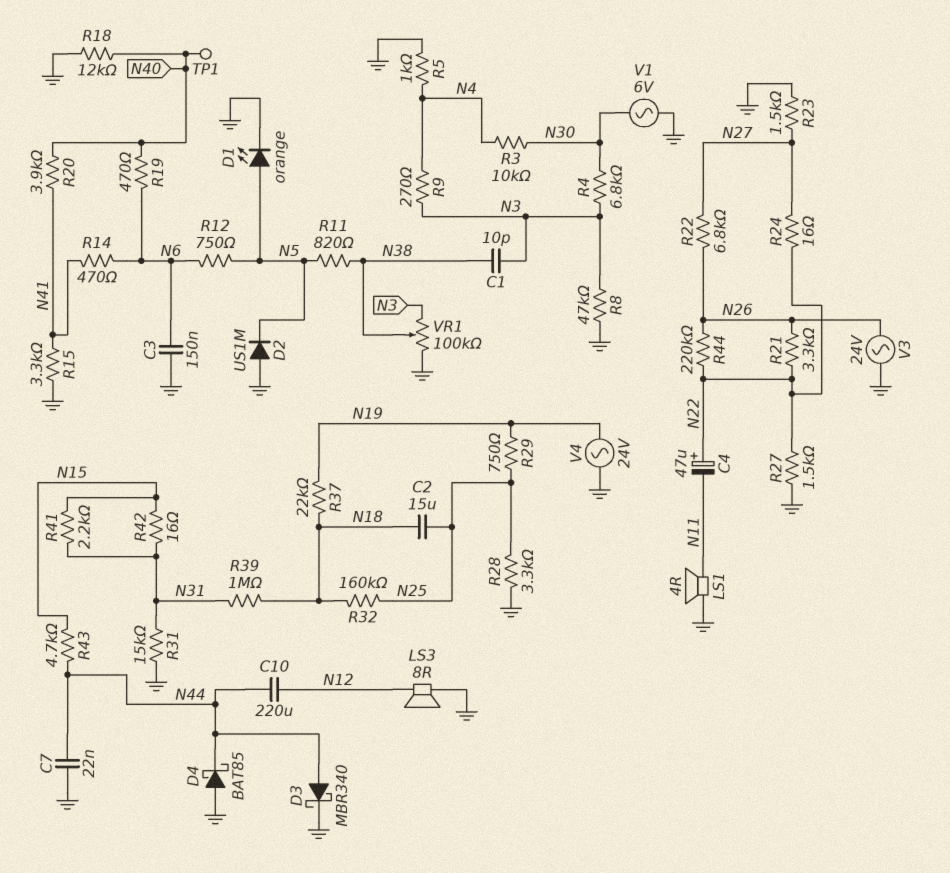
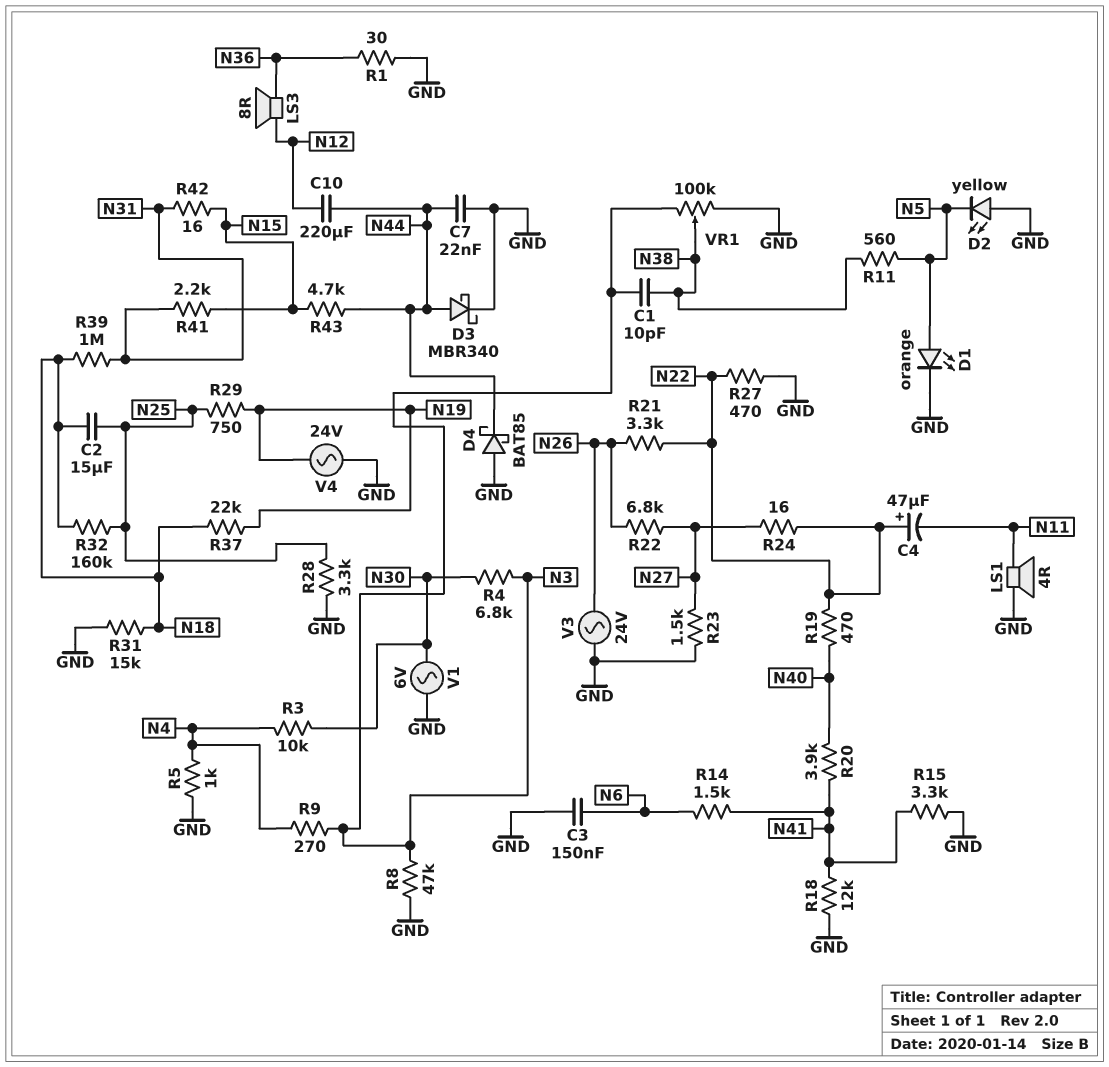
D2: diode US1M (A GND, K N5) -> LED yellow (A GND, K N5)
LS3: speaker 8R (GND, N12) -> speaker 8R (N12, N36)
R1: none -> 30 (GND, N36)
R11: 820 (N5, N38) -> 560 (N5, N38)
R12: 750 (N5, N6) -> none
R14: 470 (N6, N41) -> 1.5k (N6, N41)
R18: 12k (GND, N40) -> 12k (GND, N41)
R19: 470 (N6, N40) -> 470 (N22, N40)
R27: 1.5k (GND, N22) -> 470 (GND, N22)
R31: 15k (GND, N31) -> 15k (GND, N18)
R44: 220k (N22, N26) -> none
TP1: test point (N40) -> none

